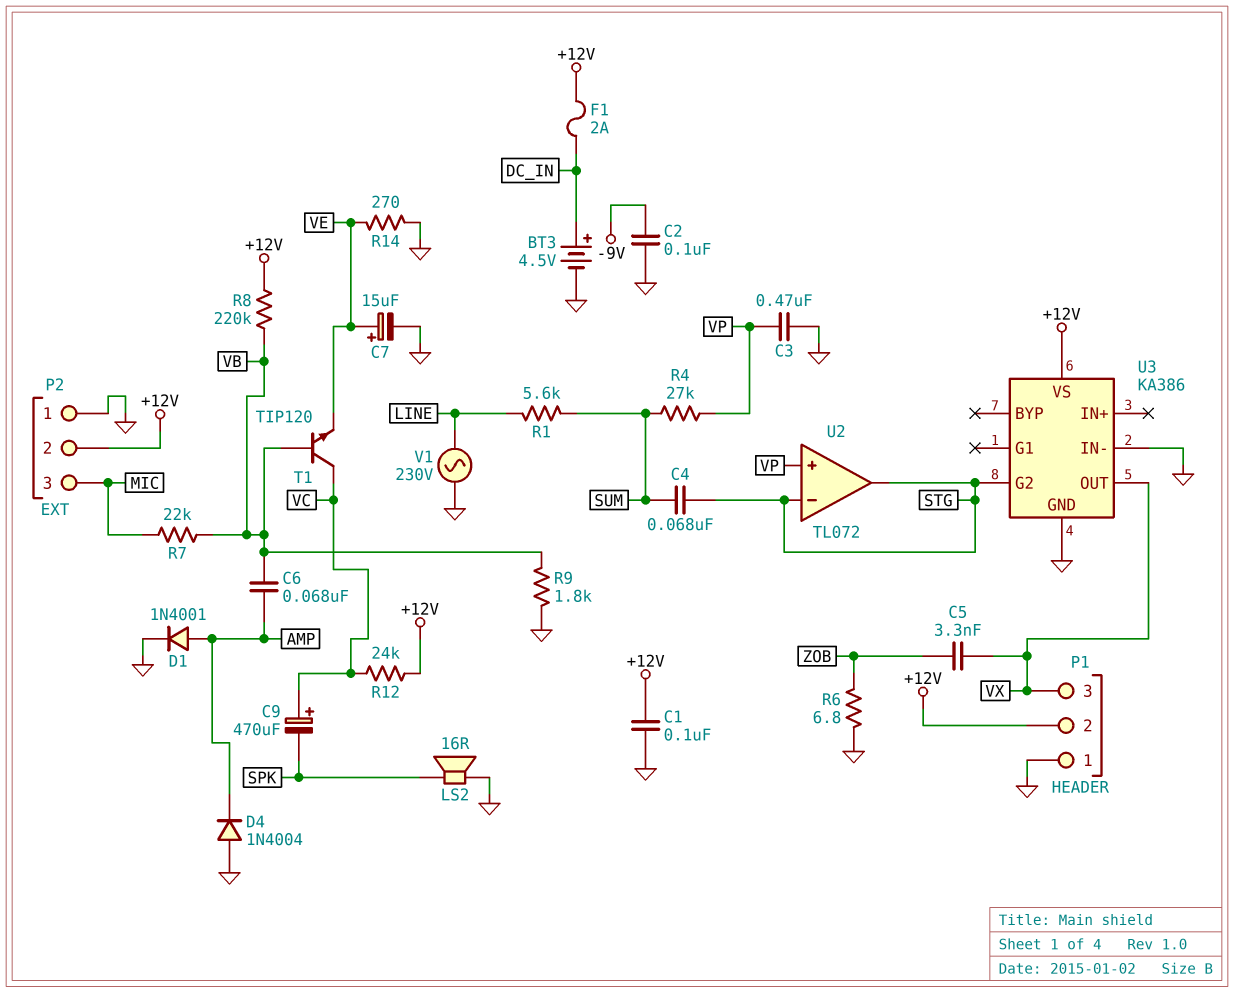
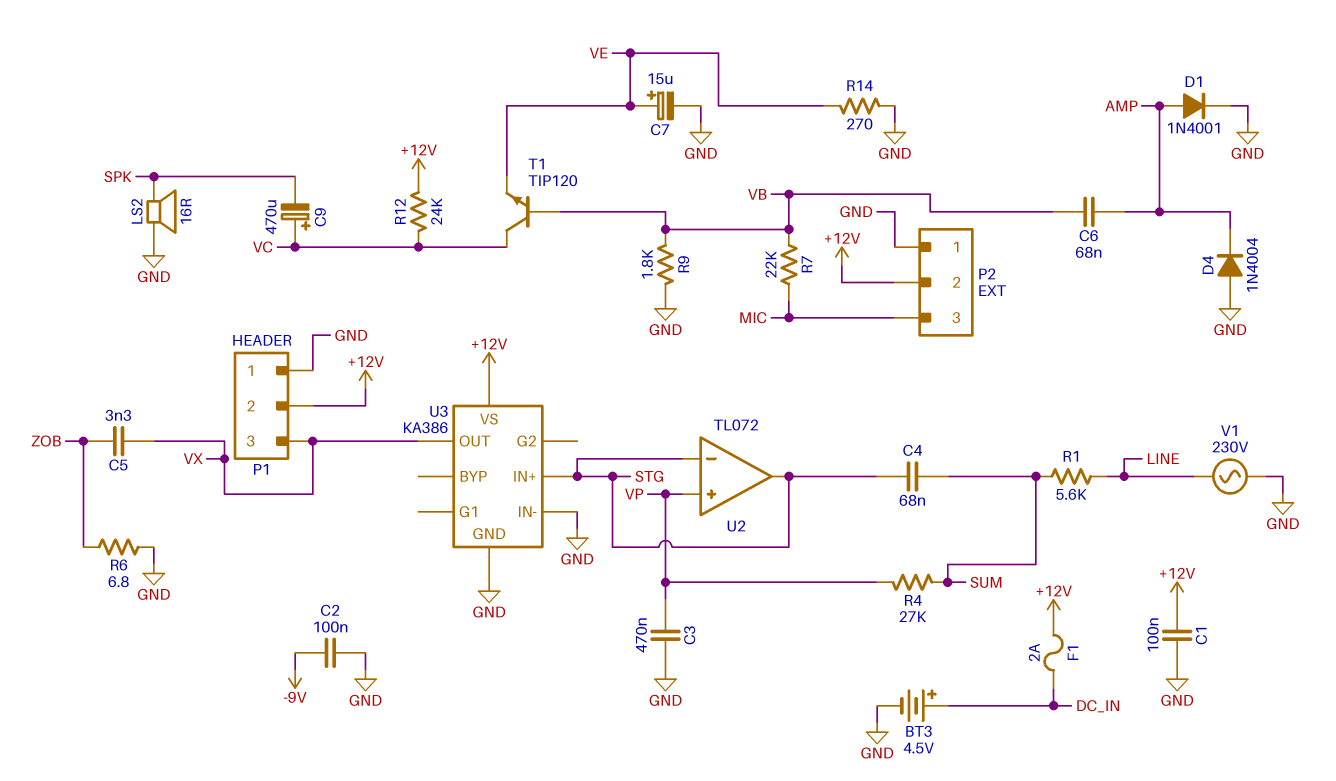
R8: 220k (+12V, VB) -> none
U3 pin G2: STG -> none
U3 pin IN+: none -> STG

